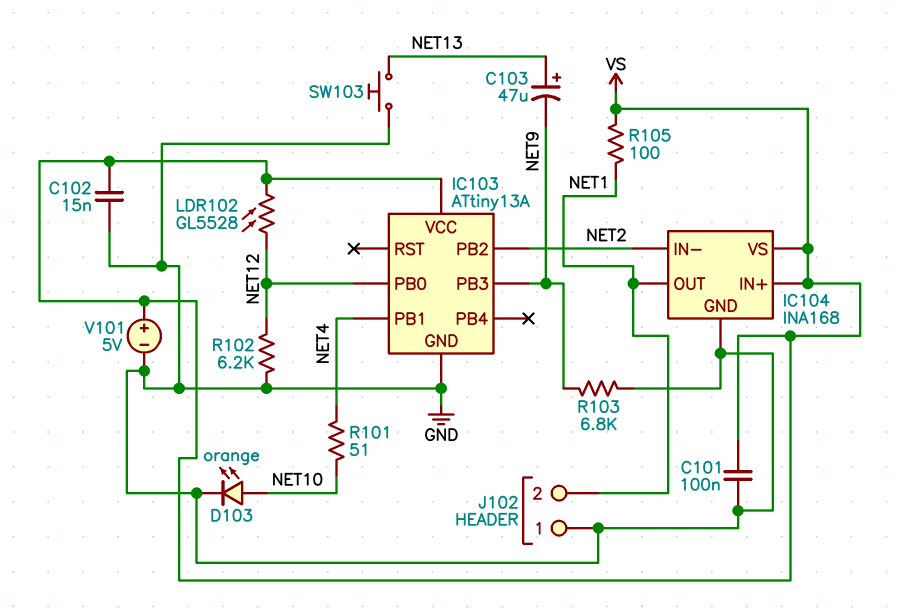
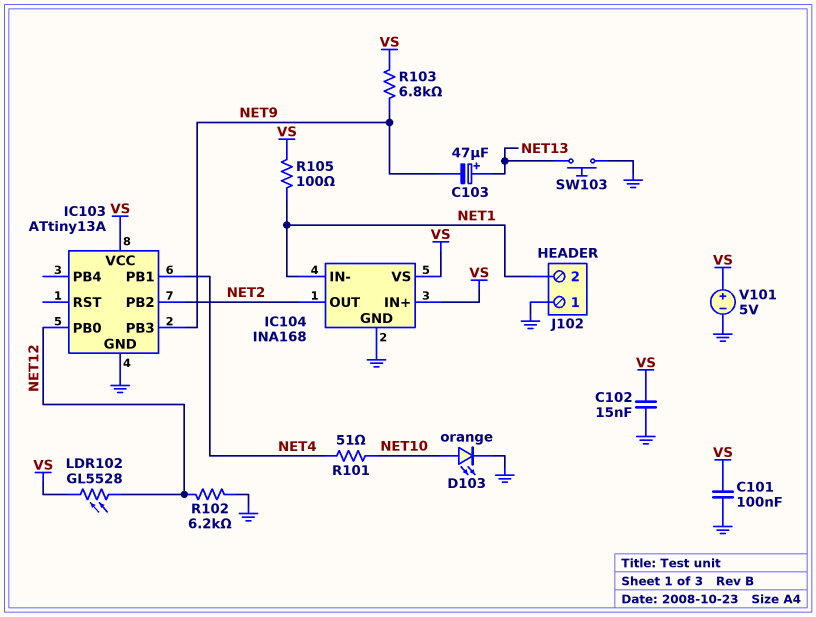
IC104 pin IN-: NET2 -> NET1
IC104 pin OUT: NET1 -> NET2
R103: 6.8k (GND, NET9) -> 6.8k (NET9, VS)

